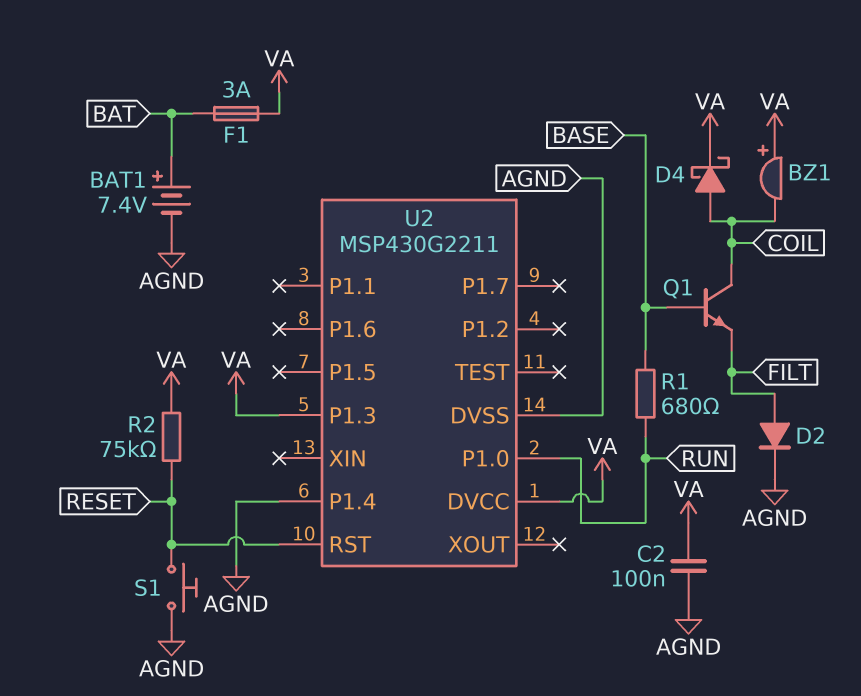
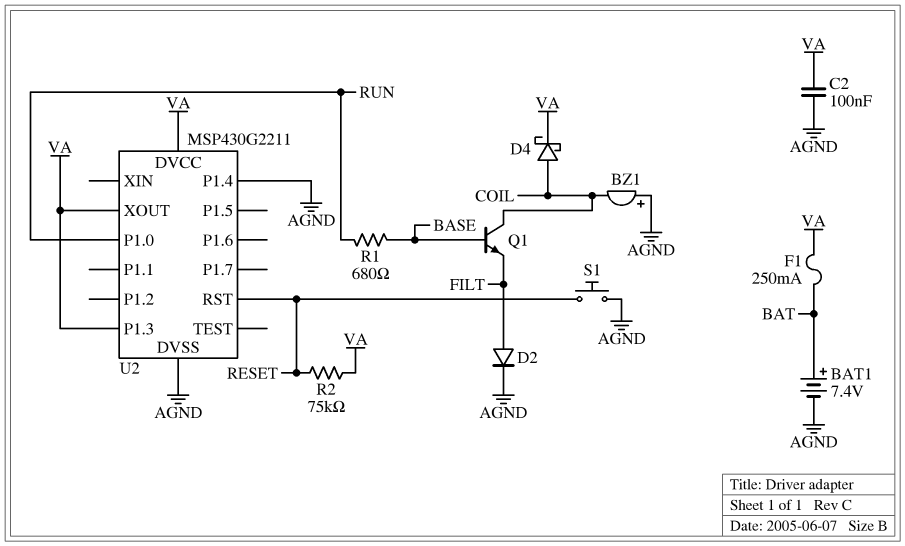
BZ1: buzzer (plus VA, minus COIL) -> buzzer (plus AGND, minus COIL)
F1: 3A (BAT, VA) -> 250mA (BAT, VA)
U2 pin XOUT: none -> VA

